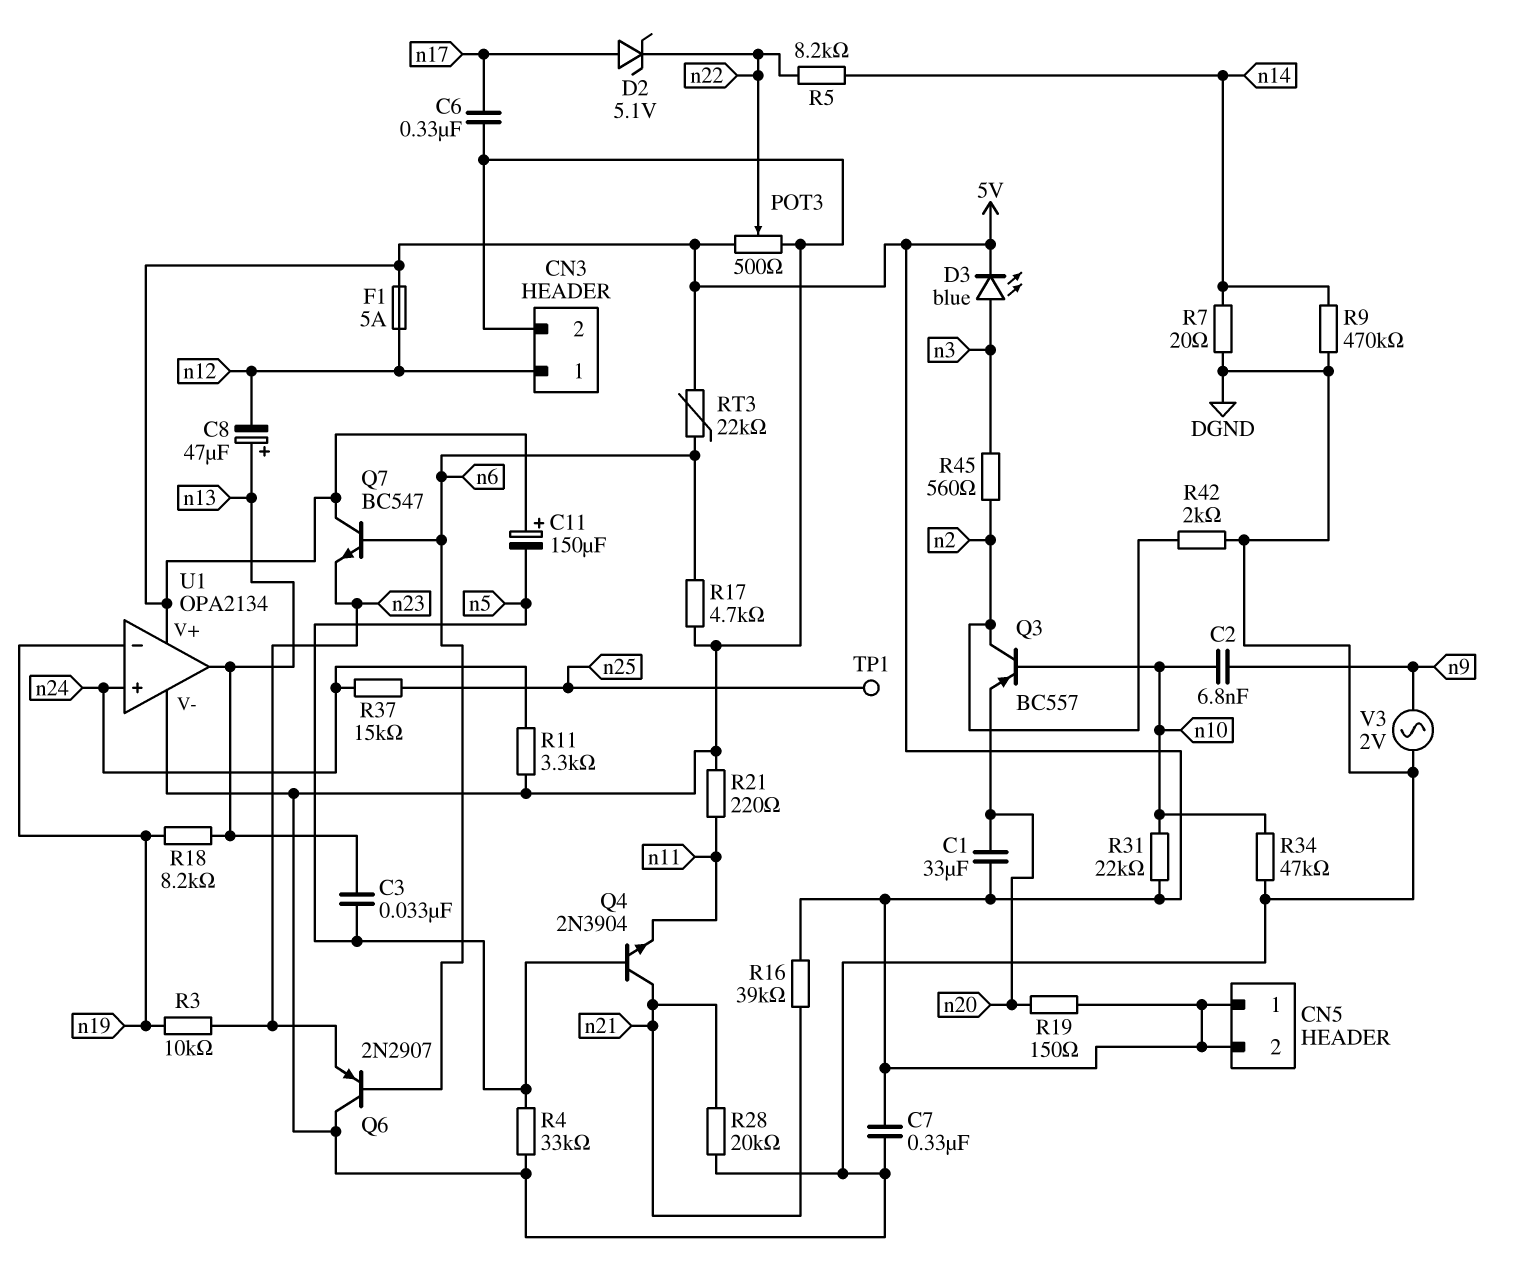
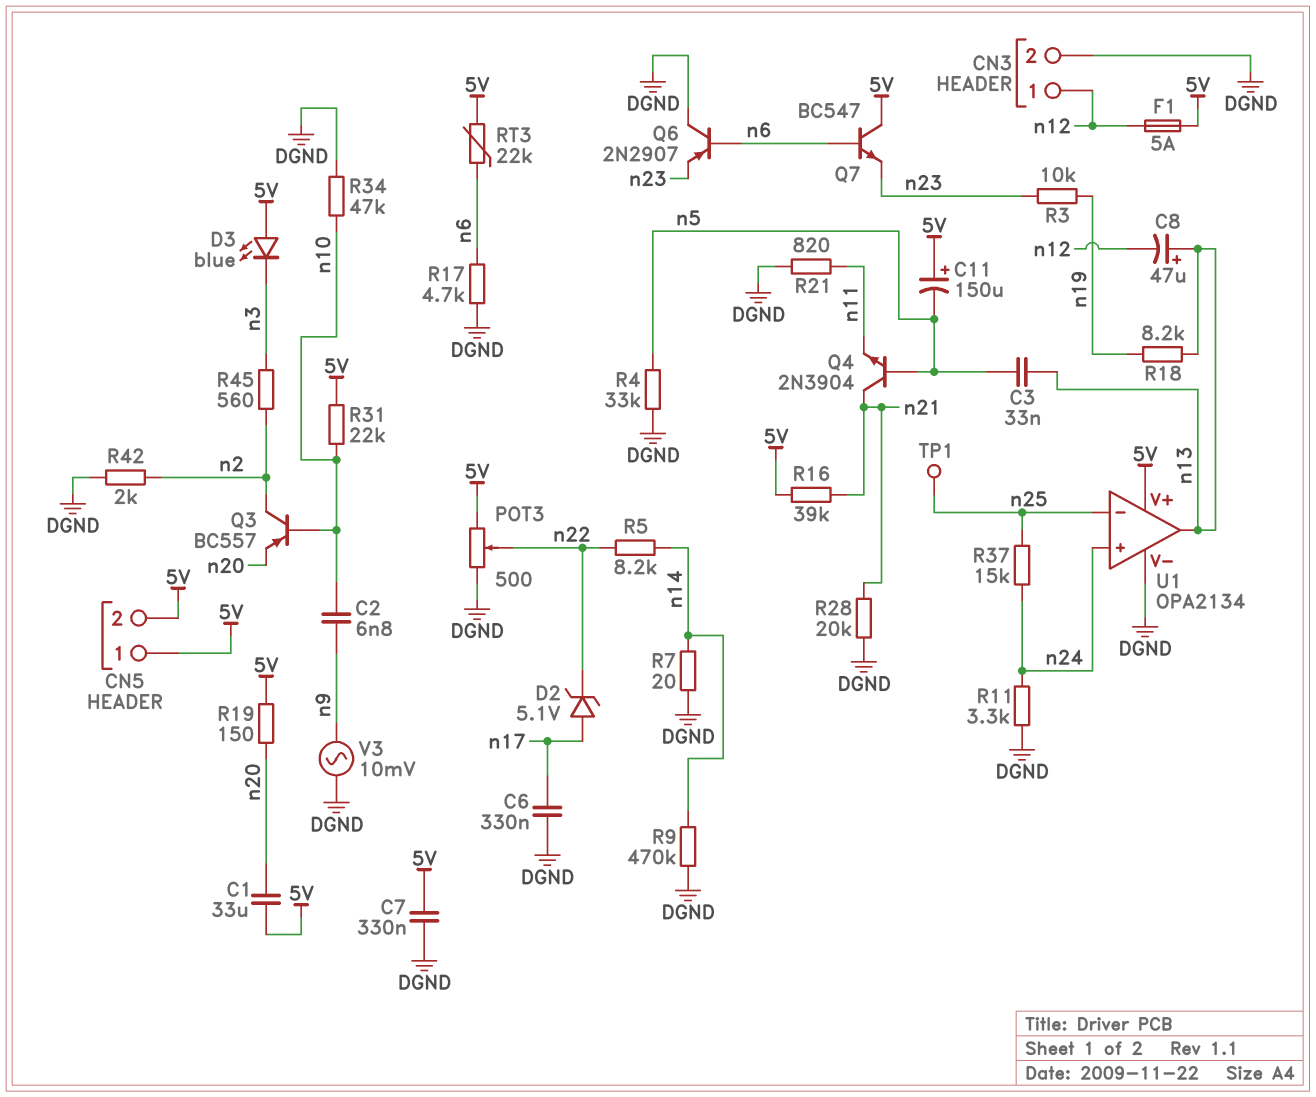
D3: LED blue (A n3, K 5V) -> LED blue (A 5V, K n3)
R21: 220 (DGND, n11) -> 820 (DGND, n11)
U1 pin in-: n19 -> n25
V3: AC 2V (DGND, n9) -> AC 10mV (DGND, n9)

